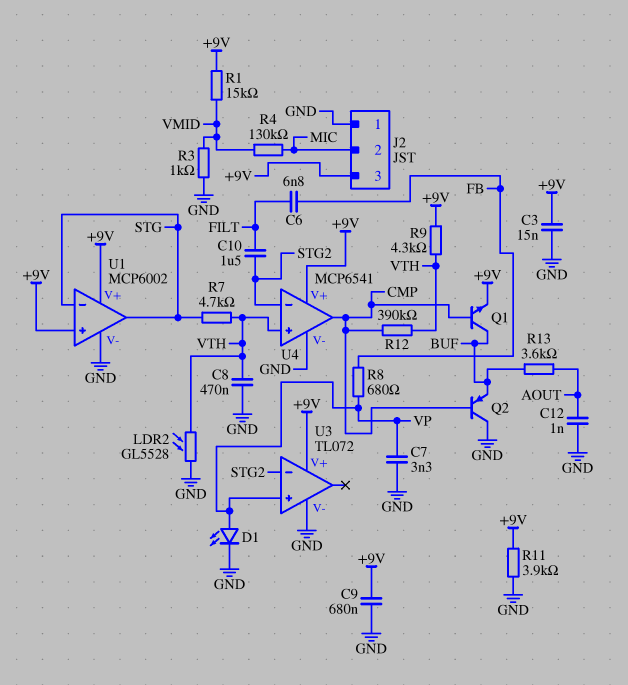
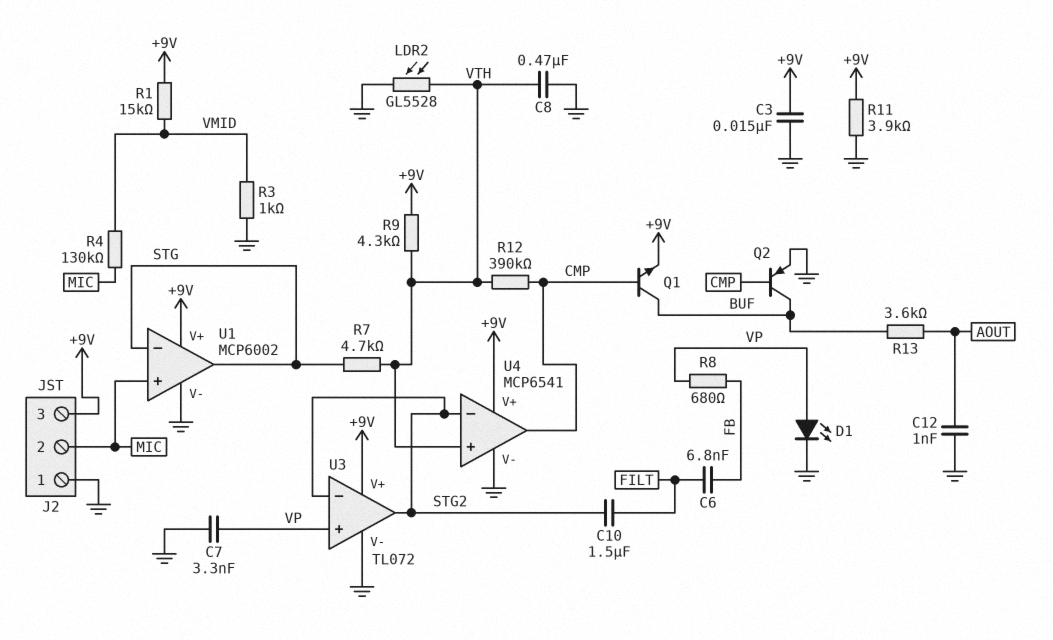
C9: 680nF (+9V, GND) -> none
Q2: PNP (B CMP, C GND, E BUF) -> PNP (B CMP, C BUF, E GND)
U1 pin in+: +9V -> MIC
U3 pin out: none -> STG2

